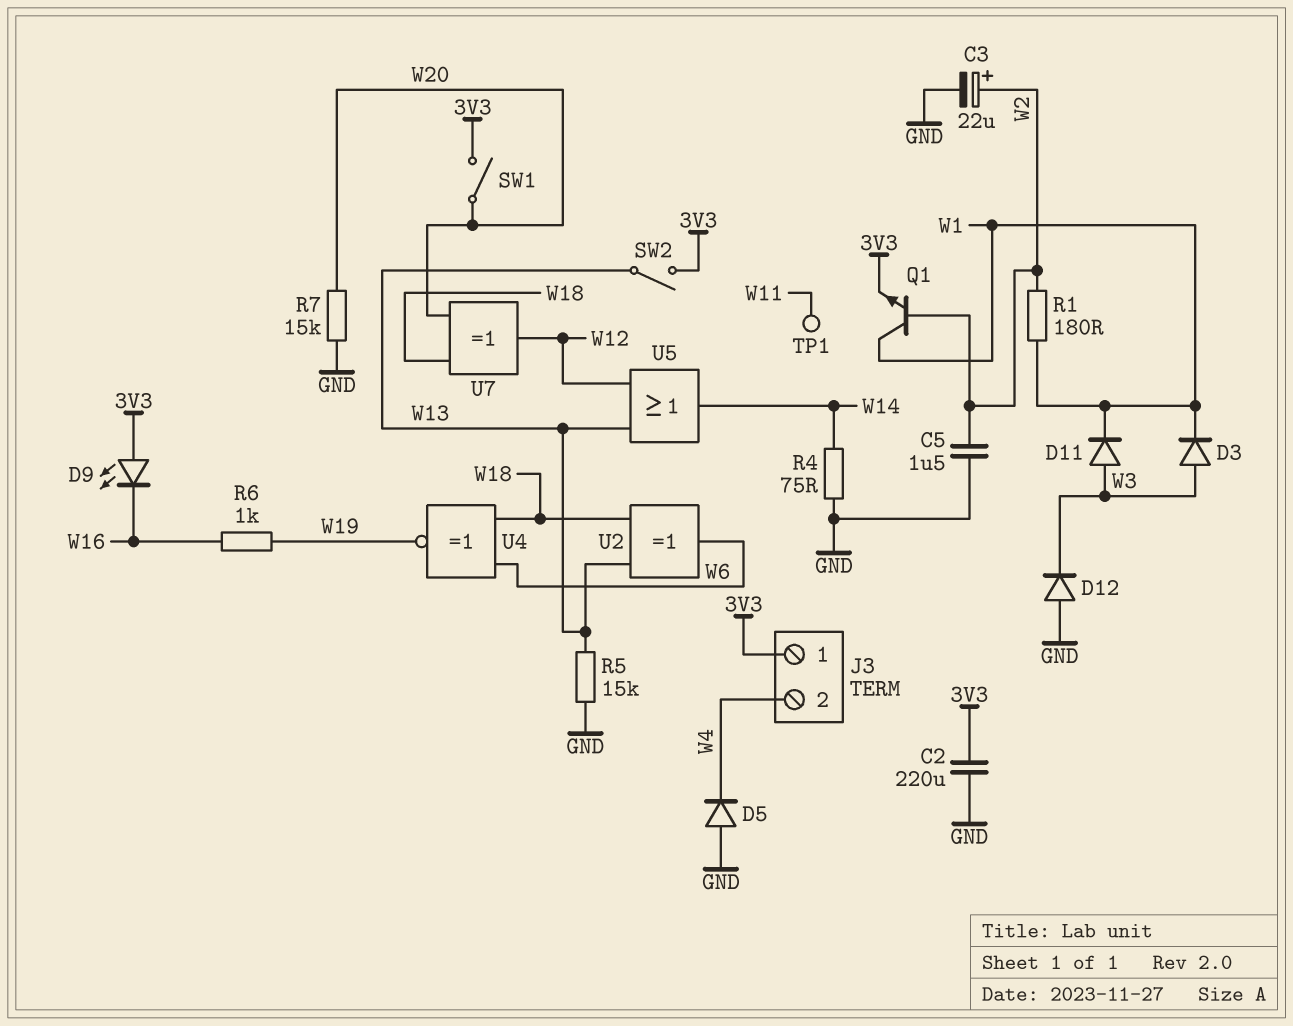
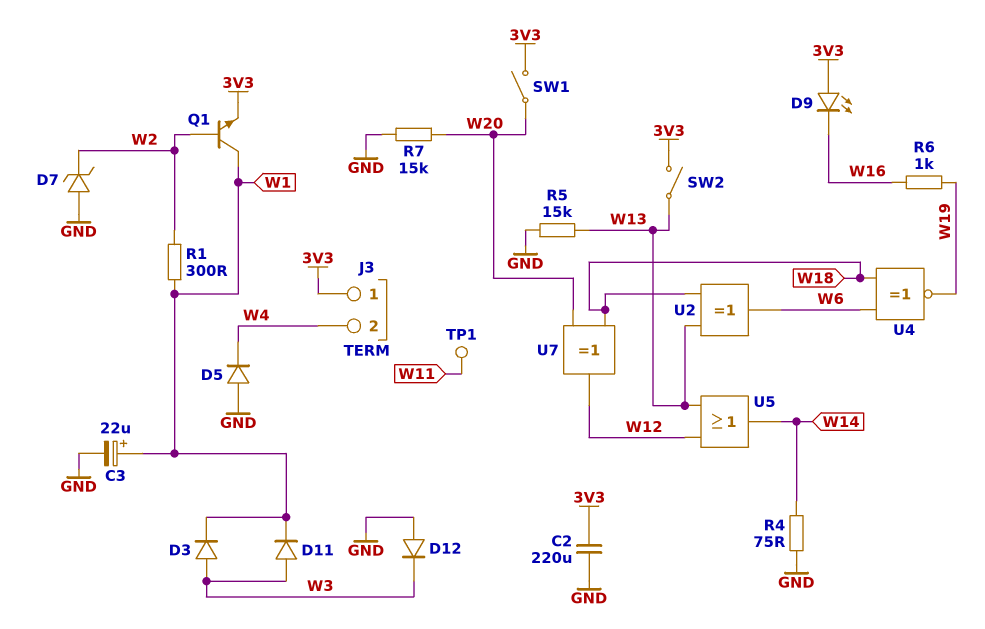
C3: 22uF (plus W2, minus GND) -> 22uF (plus W1, minus GND)
C5: 1.5uF (GND, W2) -> none
D7: none -> zener (A GND, K W2)
R1: 180 (W1, W2) -> 300 (W1, W2)

